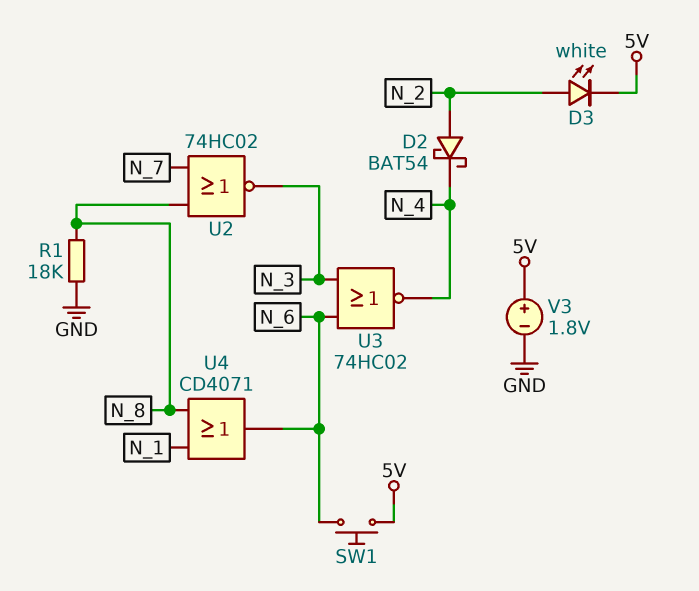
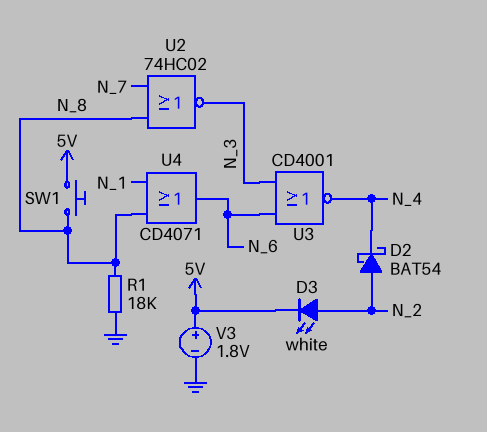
SW1: button (5V, N_6) -> button (5V, N_8)
U3: NOR 74HC02 (in N_3, in N_6, out N_4) -> NOR CD4001 (in N_3, in N_6, out N_4)

